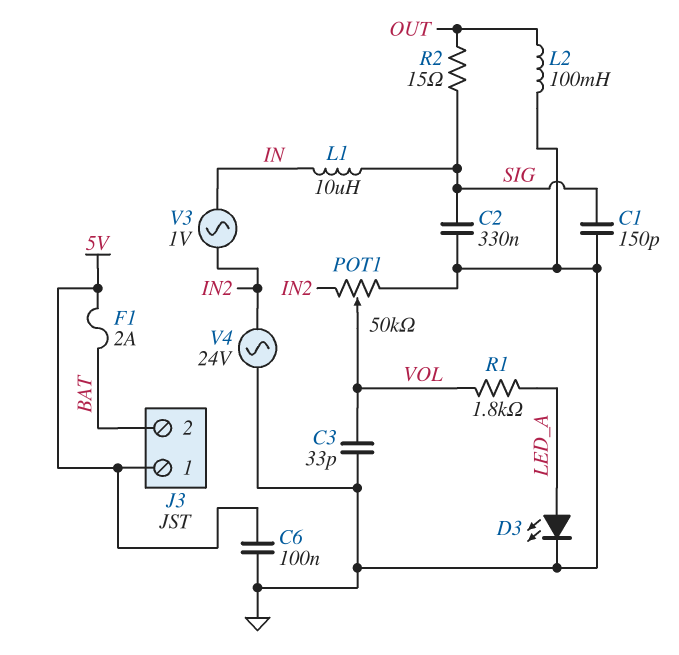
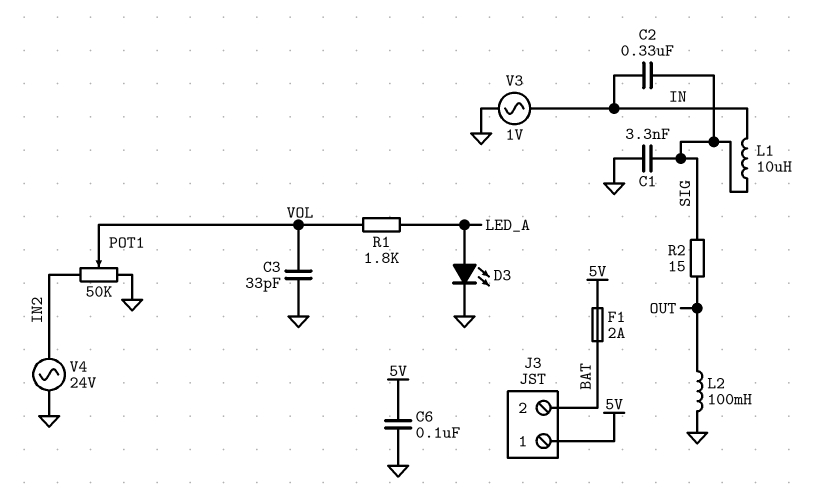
C1: 150pF (GND, SIG) -> 3.3nF (GND, SIG)
C2: 330nF (GND, SIG) -> 330nF (IN, SIG)
V3: AC 1V (IN, IN2) -> AC 1V (GND, IN)

